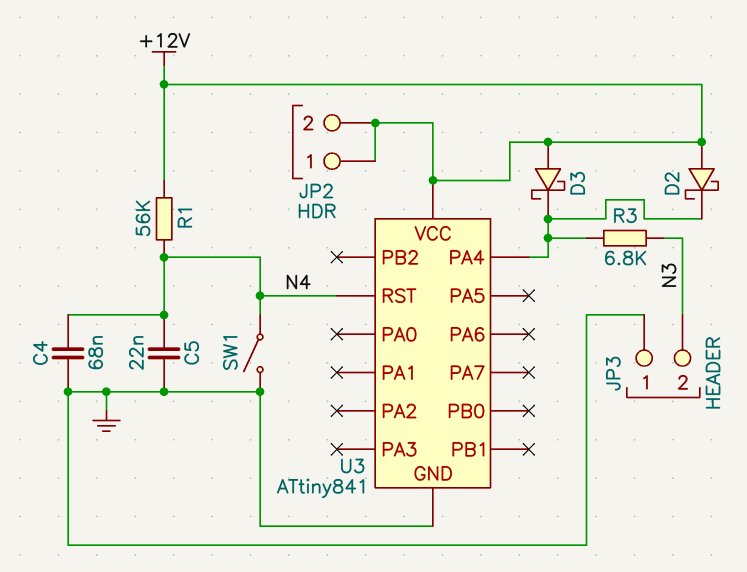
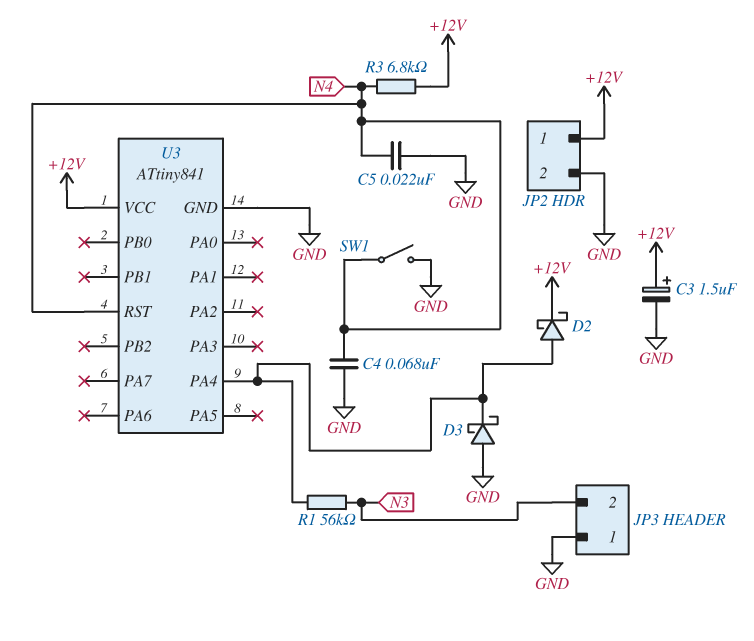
C3: none -> 1.5uF (plus +12V, minus GND)
D2: schottky (A +12V, K U3/PA4) -> schottky (A U3/PA4, K +12V)
D3: schottky (A +12V, K U3/PA4) -> schottky (A GND, K U3/PA4)
JP2 pin 2: +12V -> GND
R1: 56k (+12V, N4) -> 56k (N3, U3/PA4)
R3: 6.8k (N3, U3/PA4) -> 6.8k (+12V, N4)

